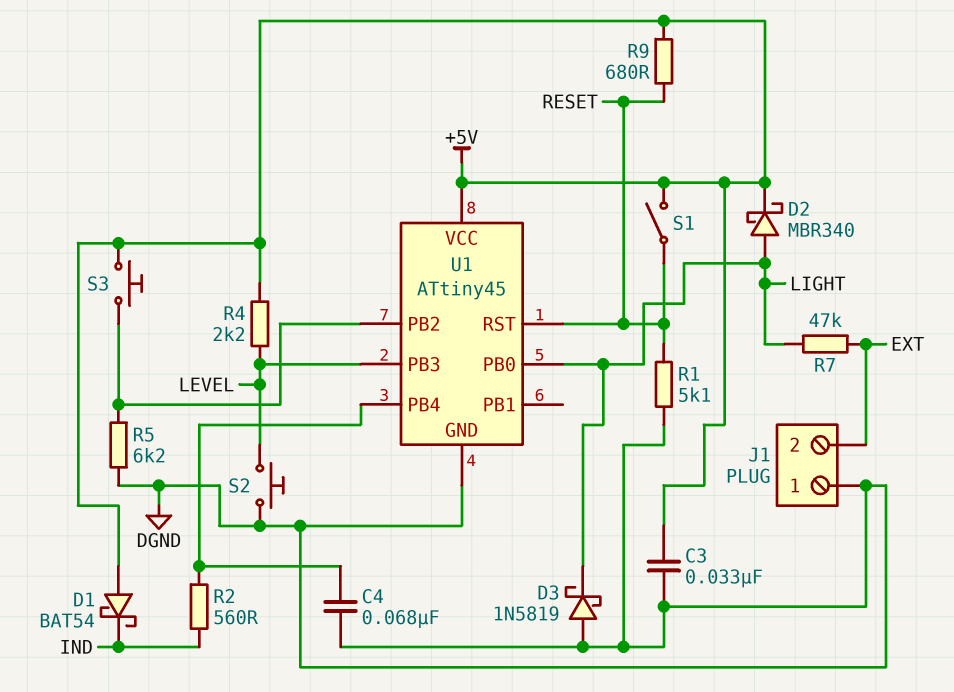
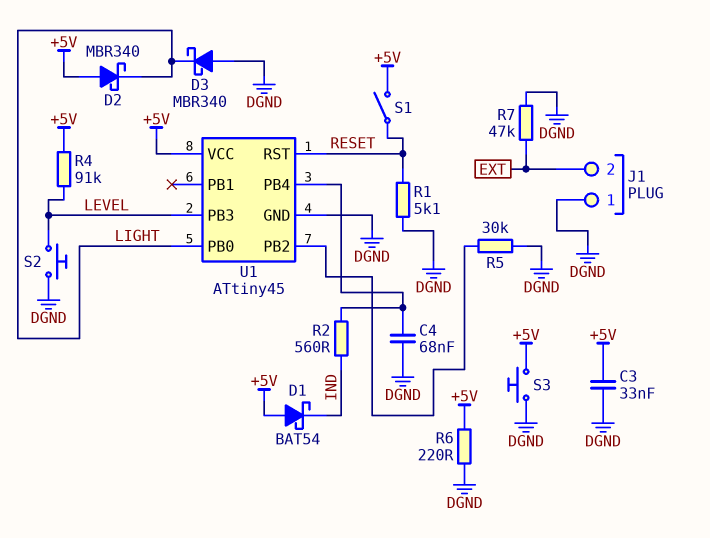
D2: schottky MBR340 (A LIGHT, K +5V) -> schottky MBR340 (A +5V, K LIGHT)
D3: schottky 1N5819 (A DGND, K LIGHT) -> schottky MBR340 (A DGND, K LIGHT)
R4: 2.2k (+5V, LEVEL) -> 91k (+5V, LEVEL)
R5: 6.2k (DGND, U1/PB2) -> 30k (DGND, U1/PB2)
R6: none -> 220 (+5V, DGND)
R7: 47k (EXT, LIGHT) -> 47k (DGND, EXT)
R9: 680 (+5V, RESET) -> none
S3: button (+5V, U1/PB2) -> button (+5V, DGND)

